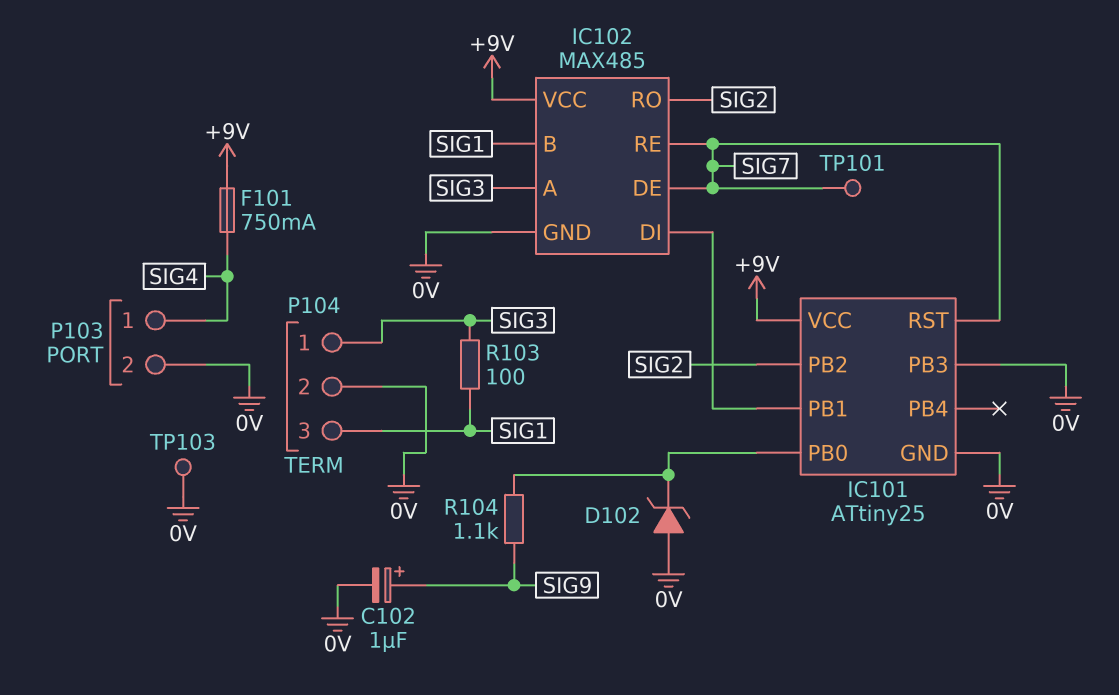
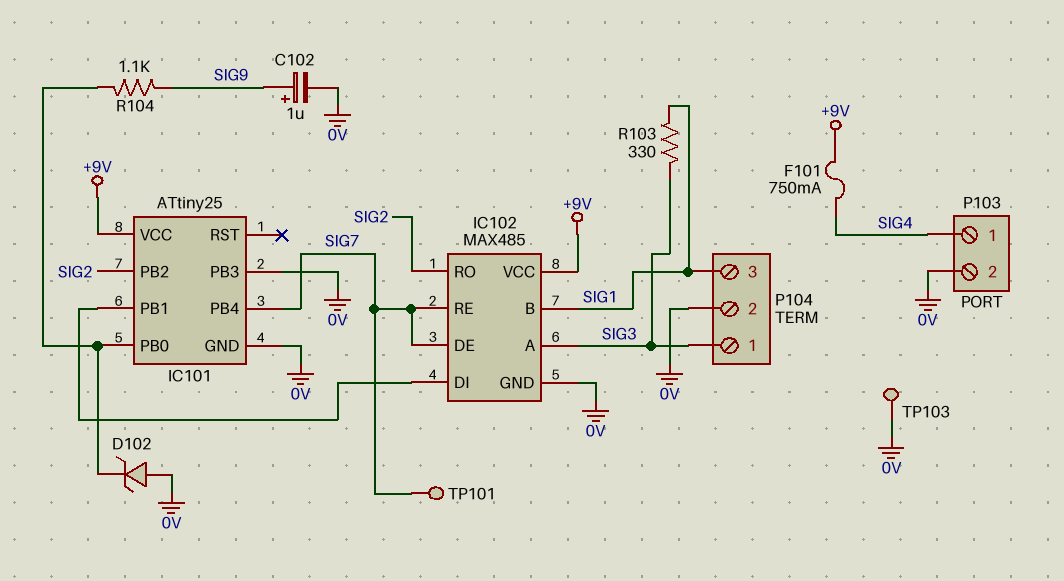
IC101 pin PB4: none -> SIG7
IC101 pin RST: SIG7 -> none
R103: 100 (SIG1, SIG3) -> 330 (SIG1, SIG3)

